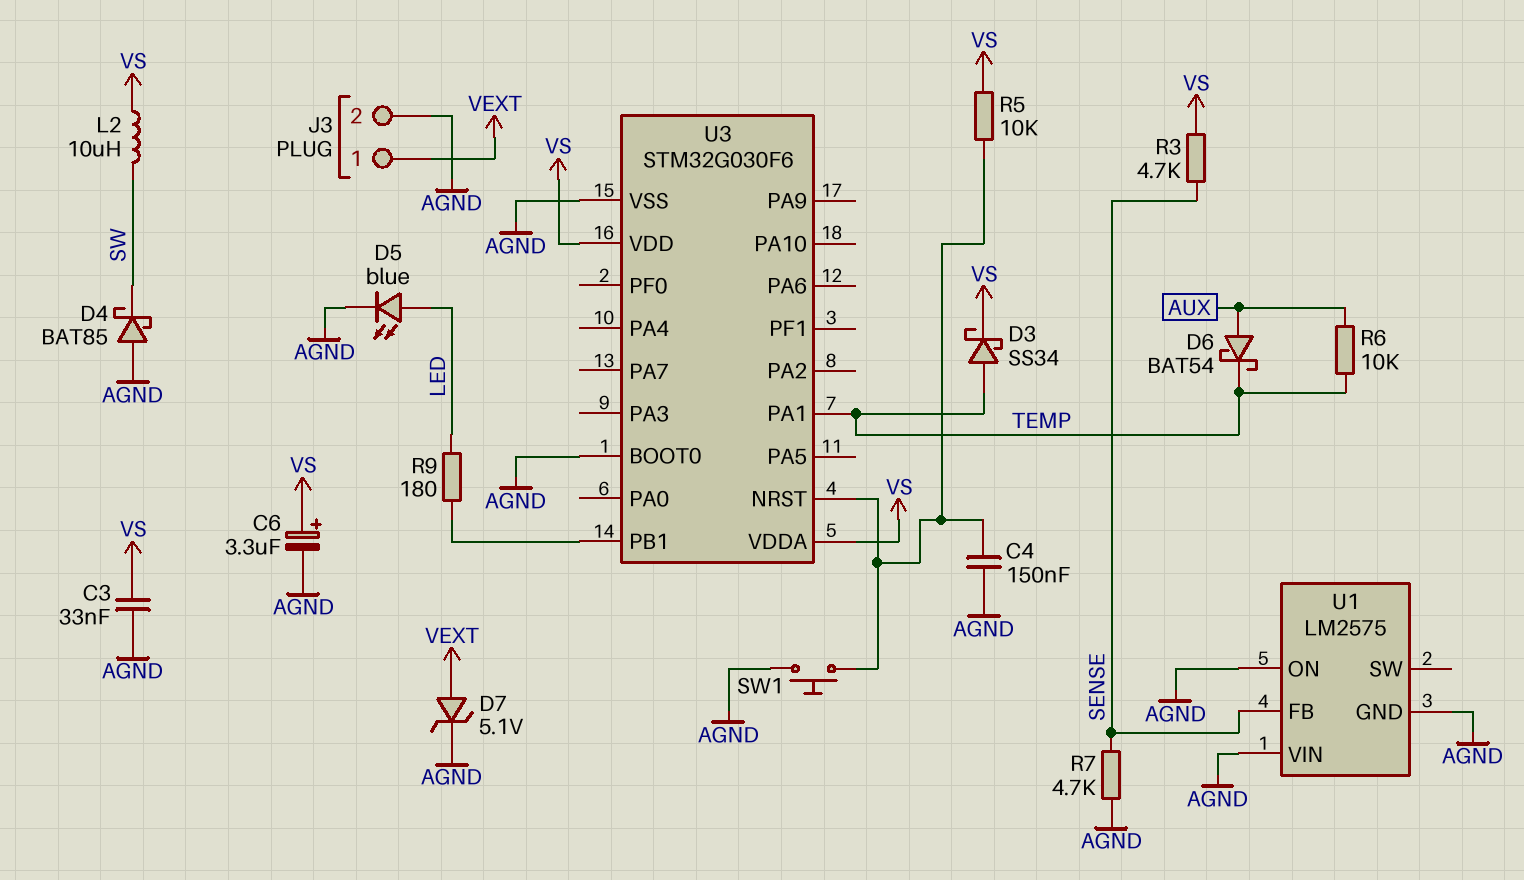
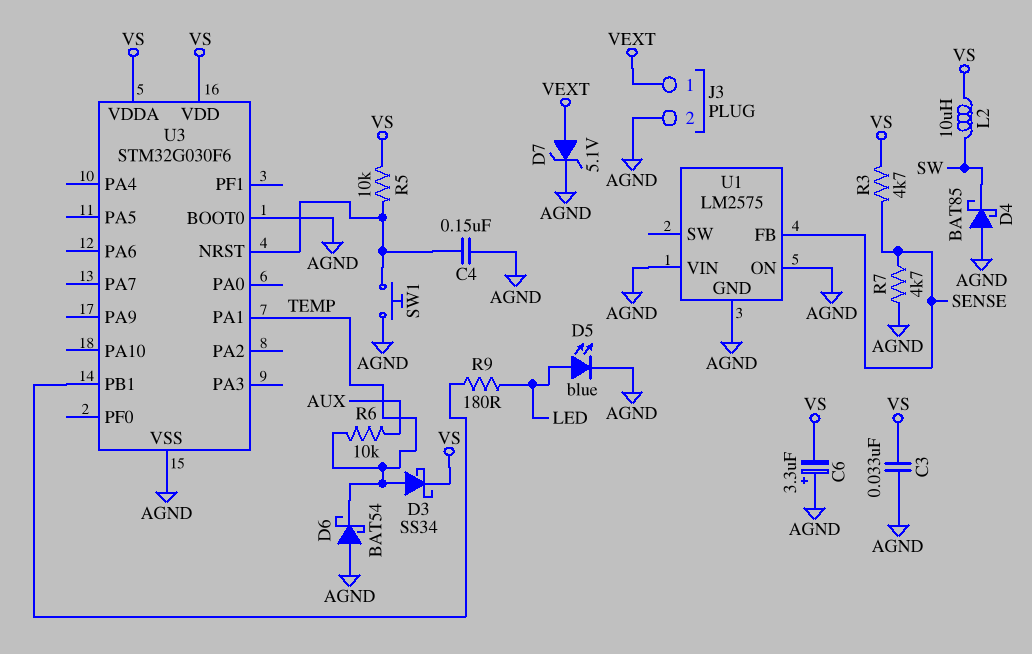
C6: 3.3uF (plus VS, minus AGND) -> 3.3uF (plus AGND, minus VS)
D6: schottky BAT54 (A AUX, K TEMP) -> schottky BAT54 (A AGND, K TEMP)

